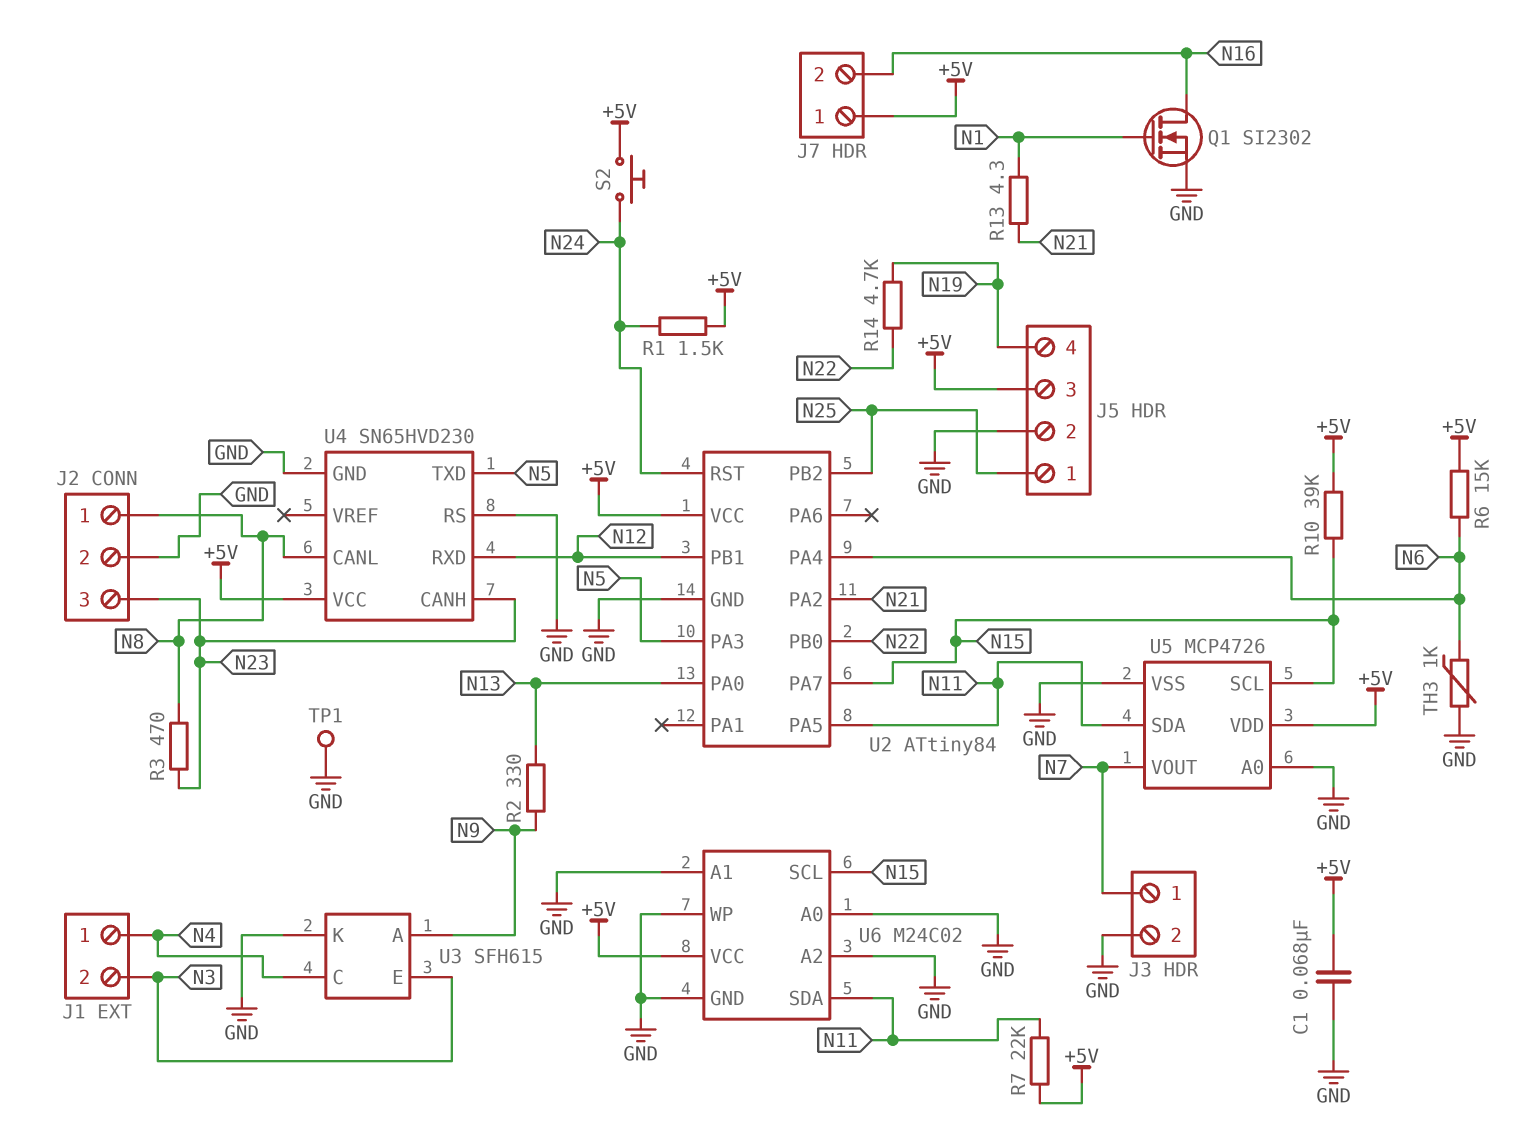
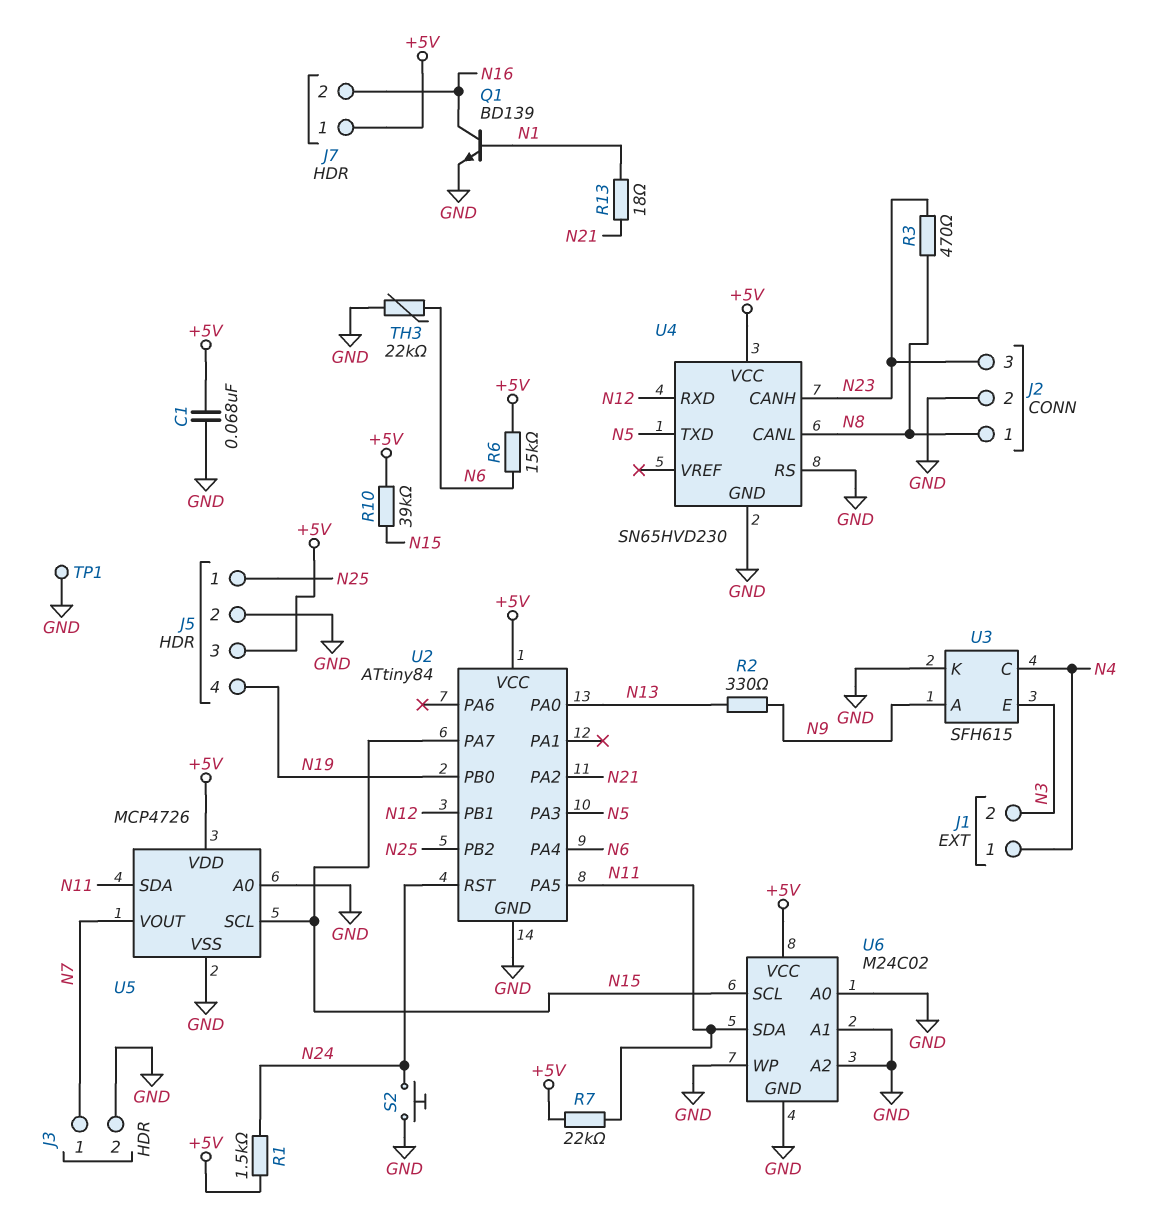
Q1: NMOS SI2302 (G N1, D N16, S GND) -> NPN BD139 (B N1, C N16, E GND)
R13: 4.3 (N1, N21) -> 18 (N1, N21)
R14: 4.7k (N19, N22) -> none
S2: button (+5V, N24) -> button (GND, N24)
TH3: 1k (GND, N6) -> 22k (GND, N6)
U2 pin PB0: N22 -> N19

